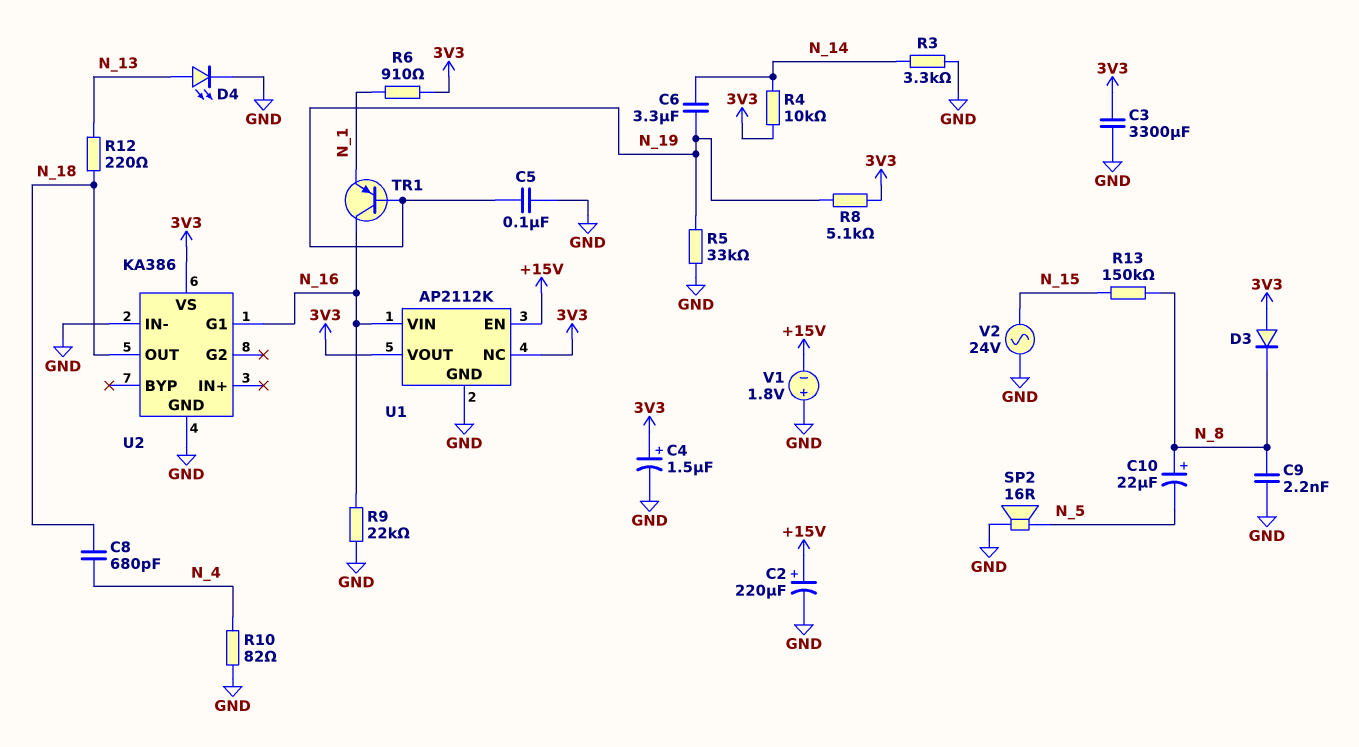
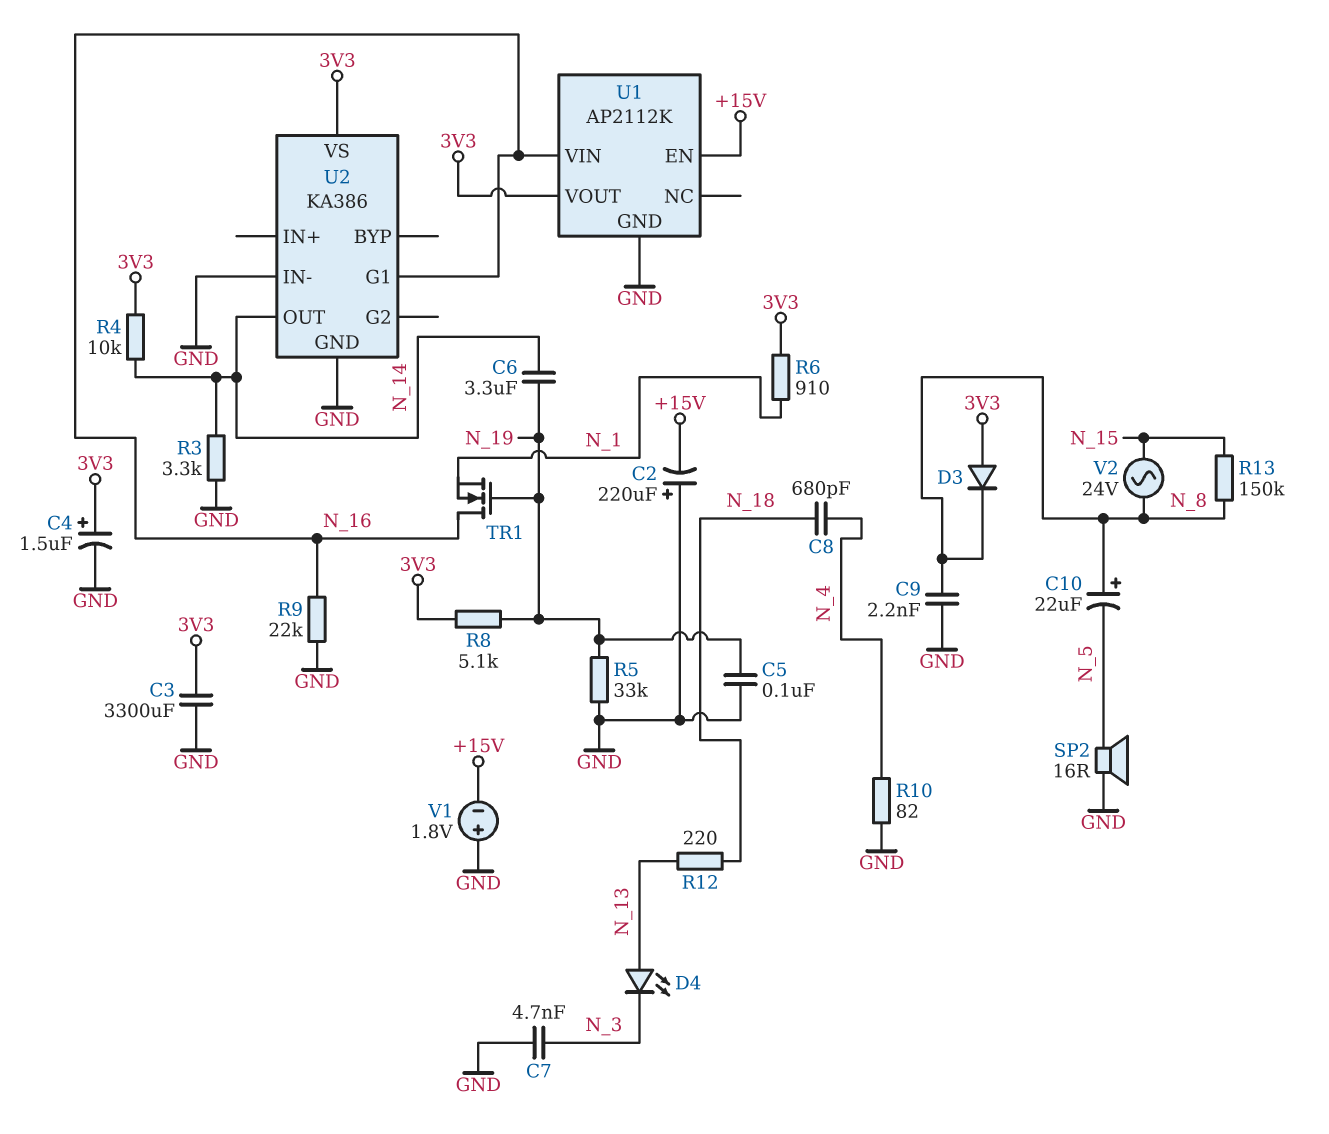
C2: 220uF (plus +15V, minus GND) -> 220uF (plus GND, minus +15V)
C7: none -> 4.7nF (GND, N_3)
D4: LED (A N_13, K GND) -> LED (A N_13, K N_3)
TR1: PNP (B N_19, C N_16, E N_1) -> NMOS (G N_19, D N_16, S N_1)
U1 pin NC: 3V3 -> none
U2 pin OUT: N_18 -> N_14
V2: AC 24V (GND, N_15) -> AC 24V (N_8, N_15)

